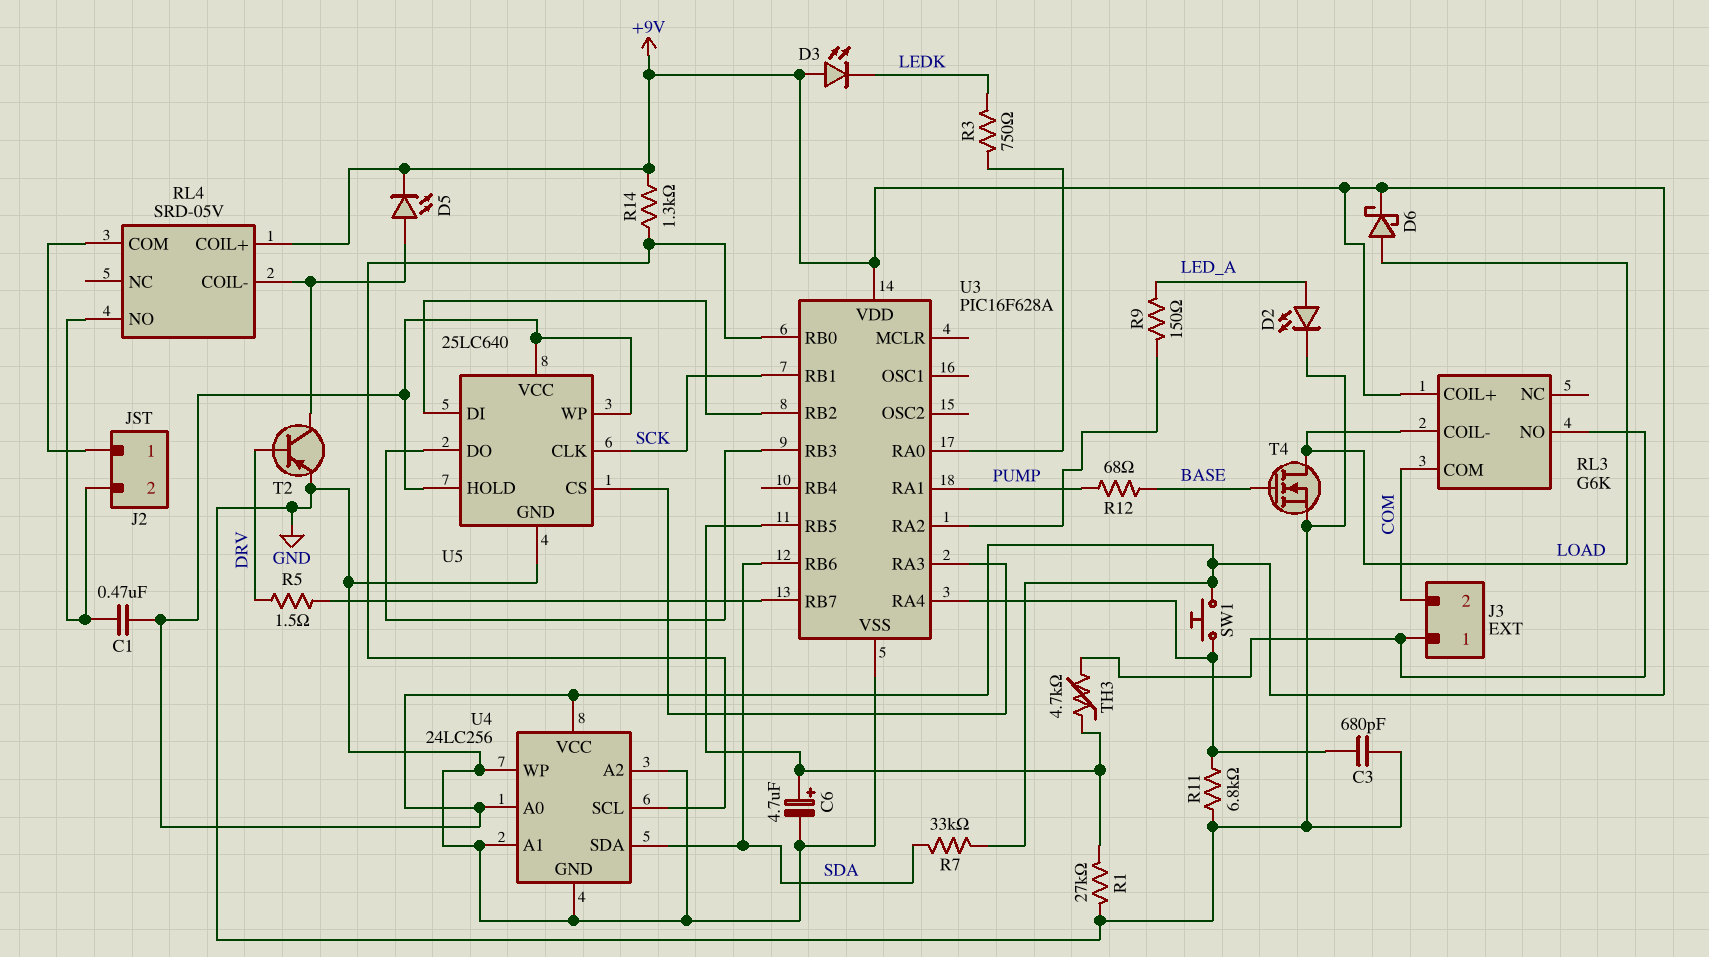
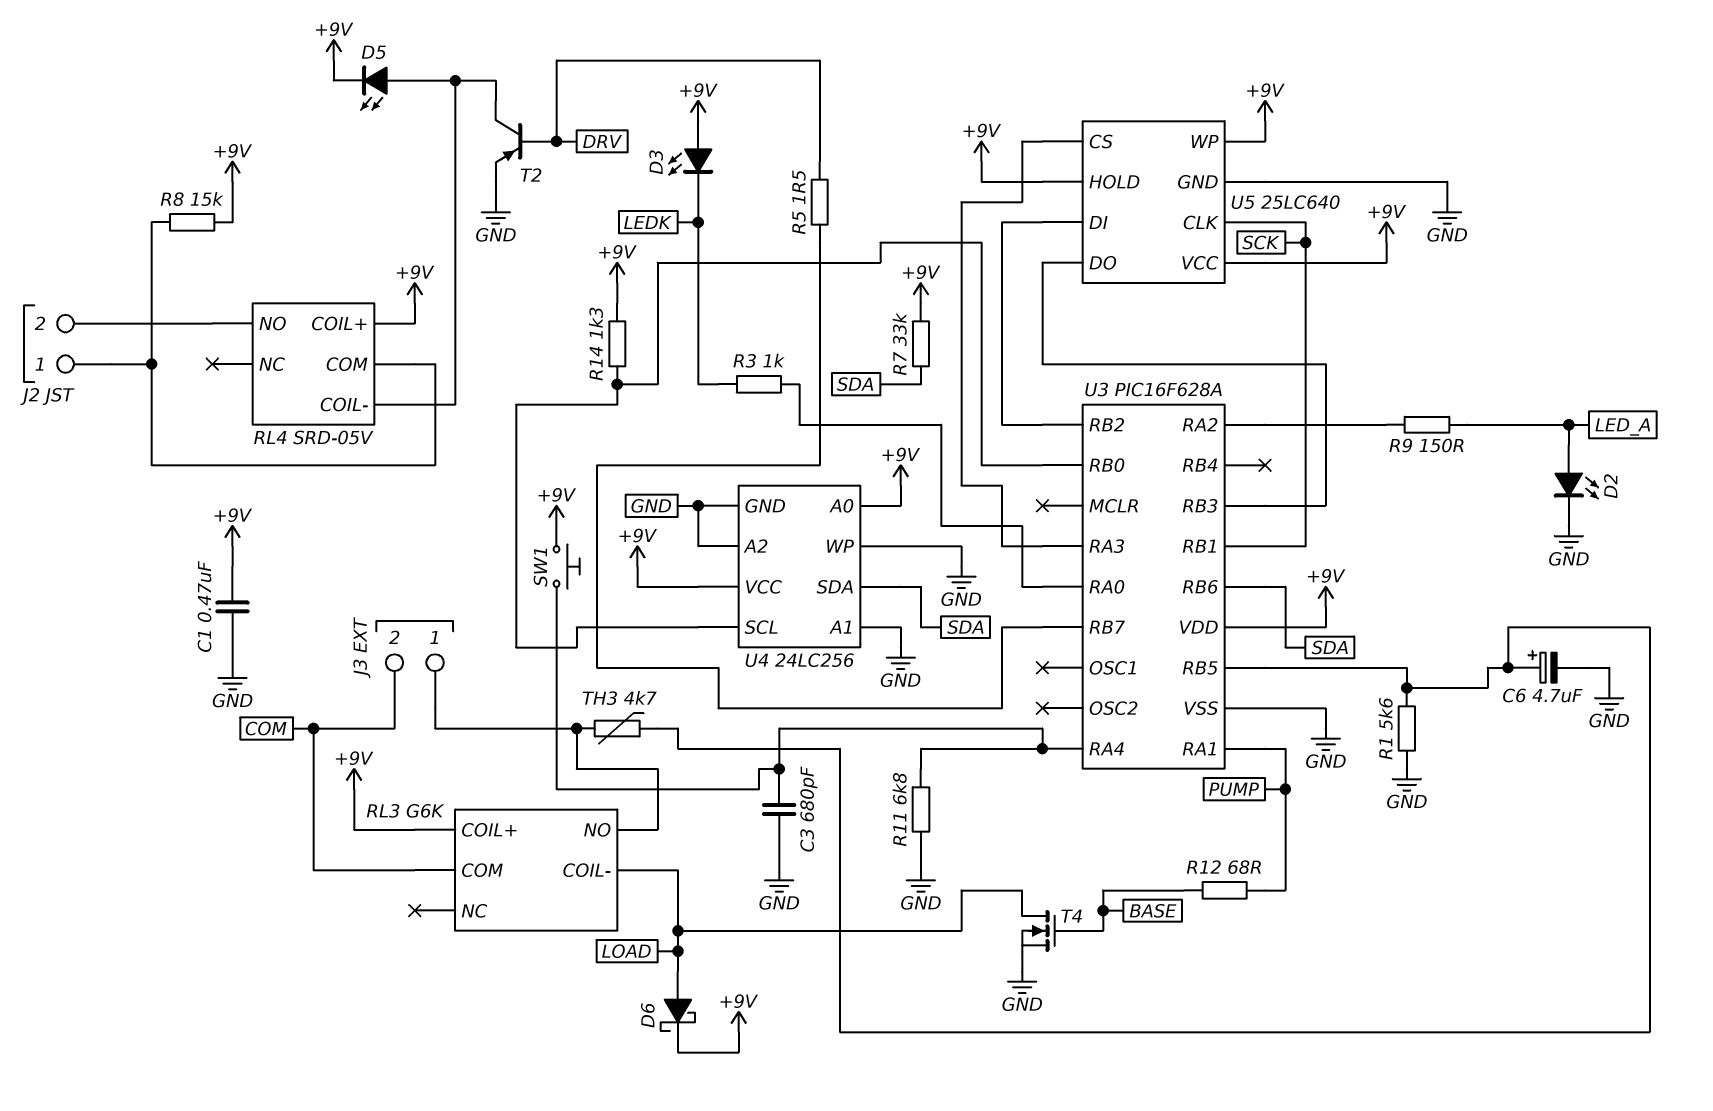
C1: 470nF (+9V, J2/2) -> 470nF (+9V, GND)
R1: 27k (GND, U3/RB5) -> 5.6k (GND, U3/RB5)
R3: 750 (LEDK, U3/RA0) -> 1k (LEDK, U3/RA0)
R8: none -> 15k (+9V, J2/1)

